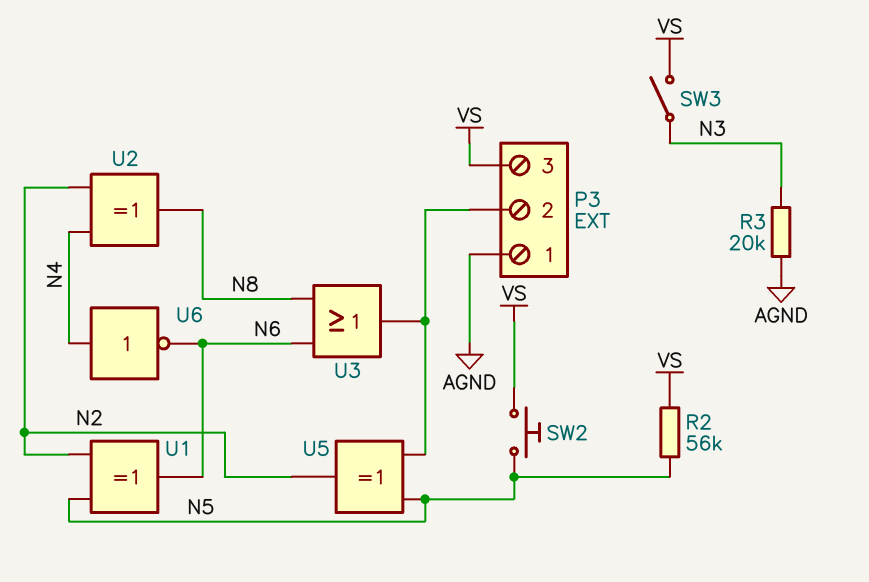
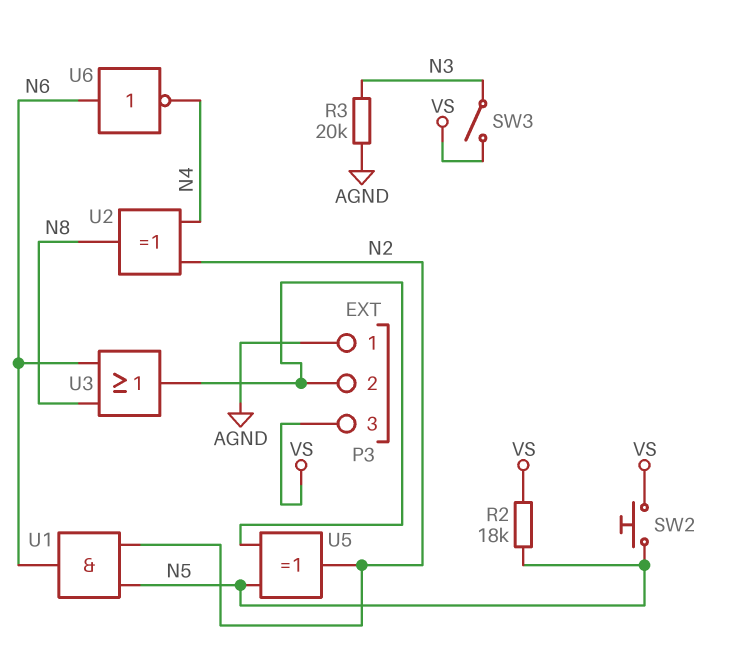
R2: 56k (N5, VS) -> 18k (N5, VS)
U1: XOR (in N2, in N5, out N6) -> AND (in N2, in N5, out N6)
U6: NOT (in N4, out N6) -> NOT (in N6, out N4)

